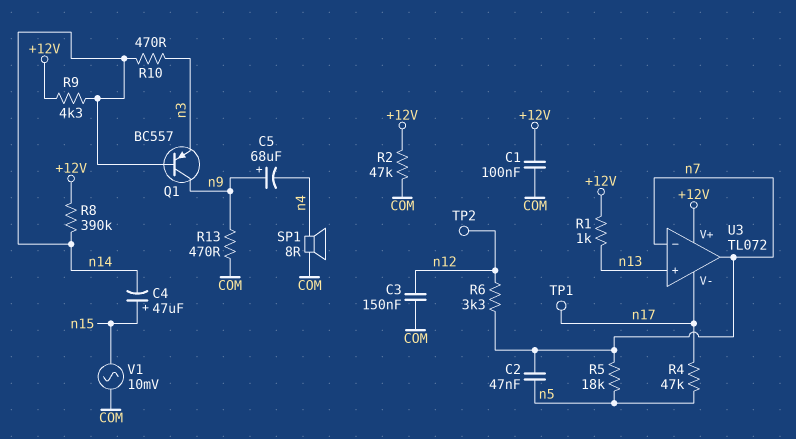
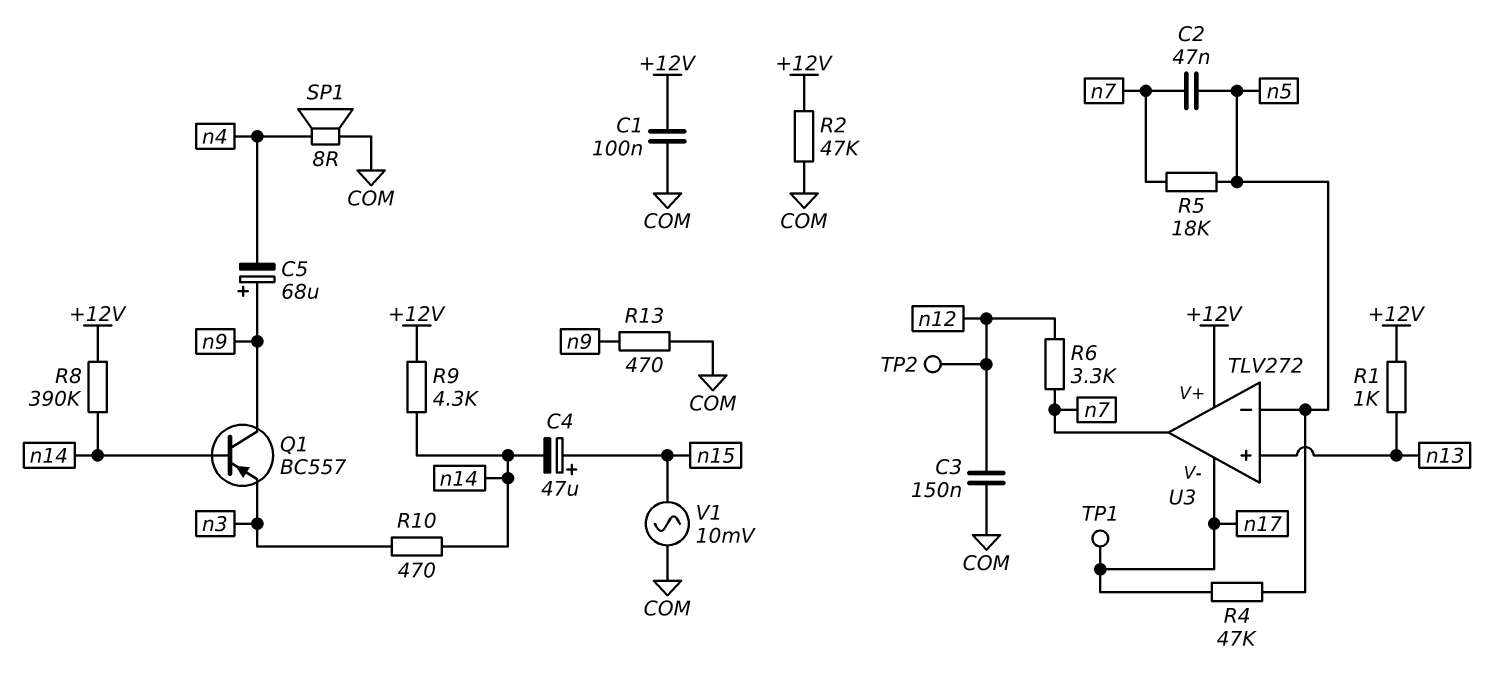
U3: TL072 -> TLV272
U3 pin in-: n7 -> n5

